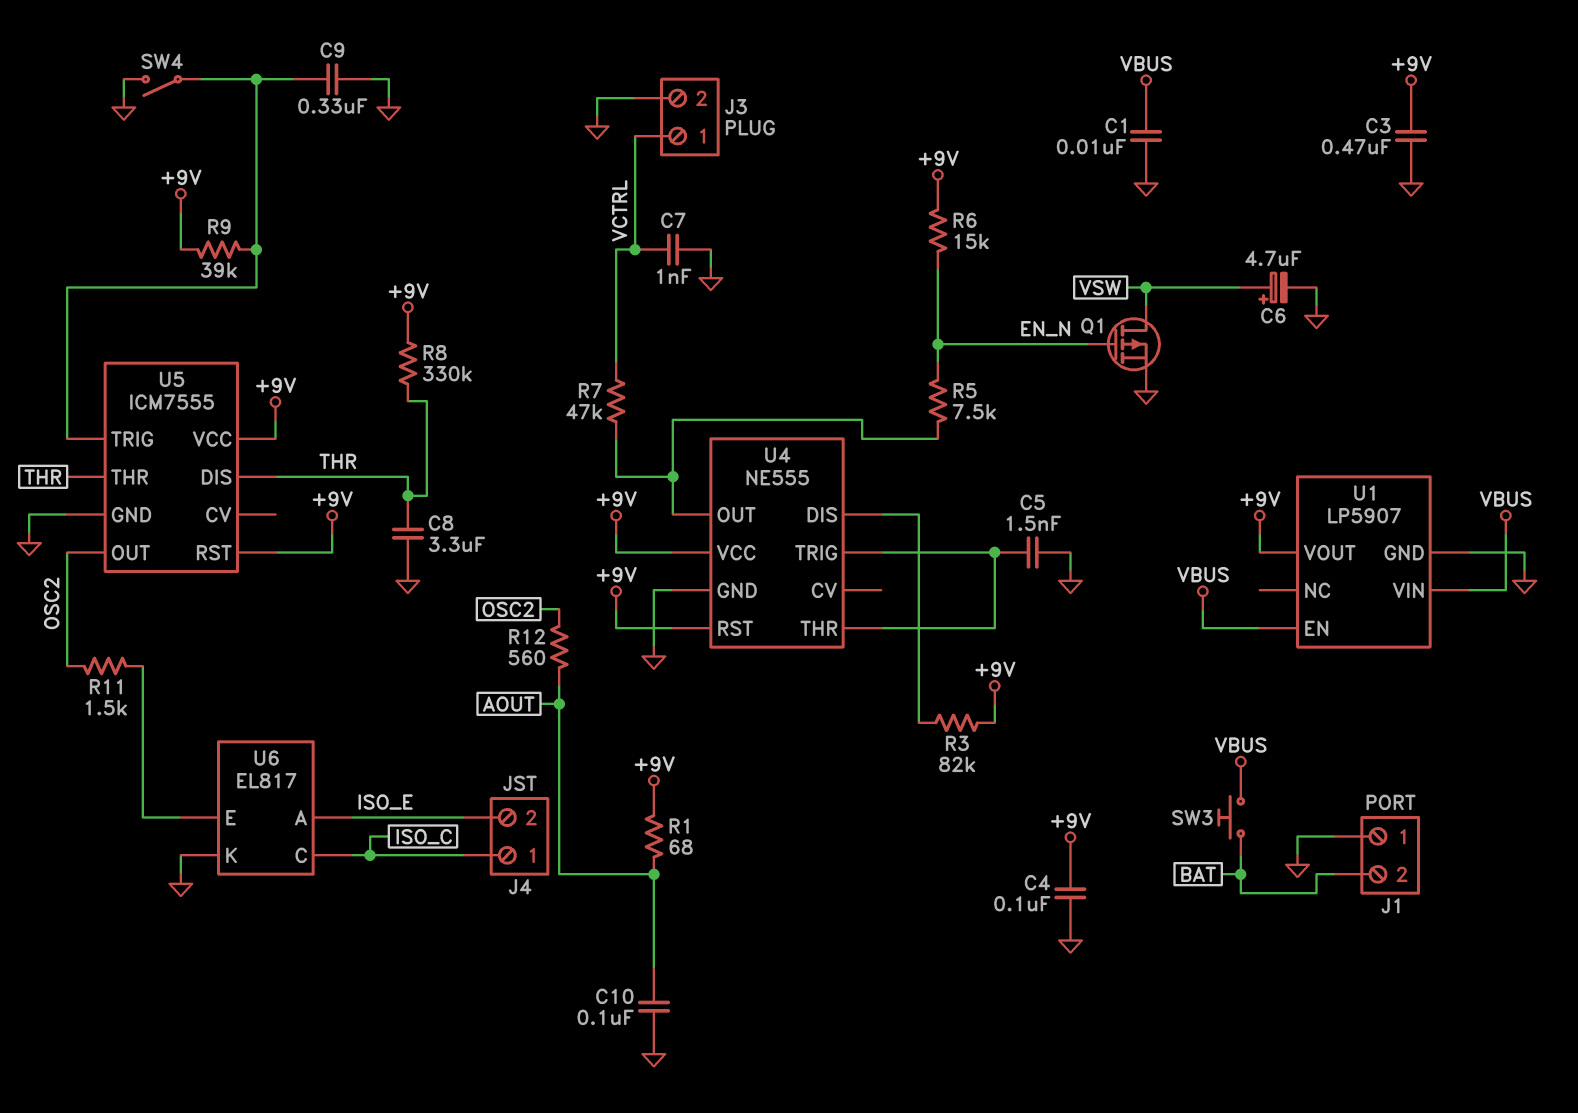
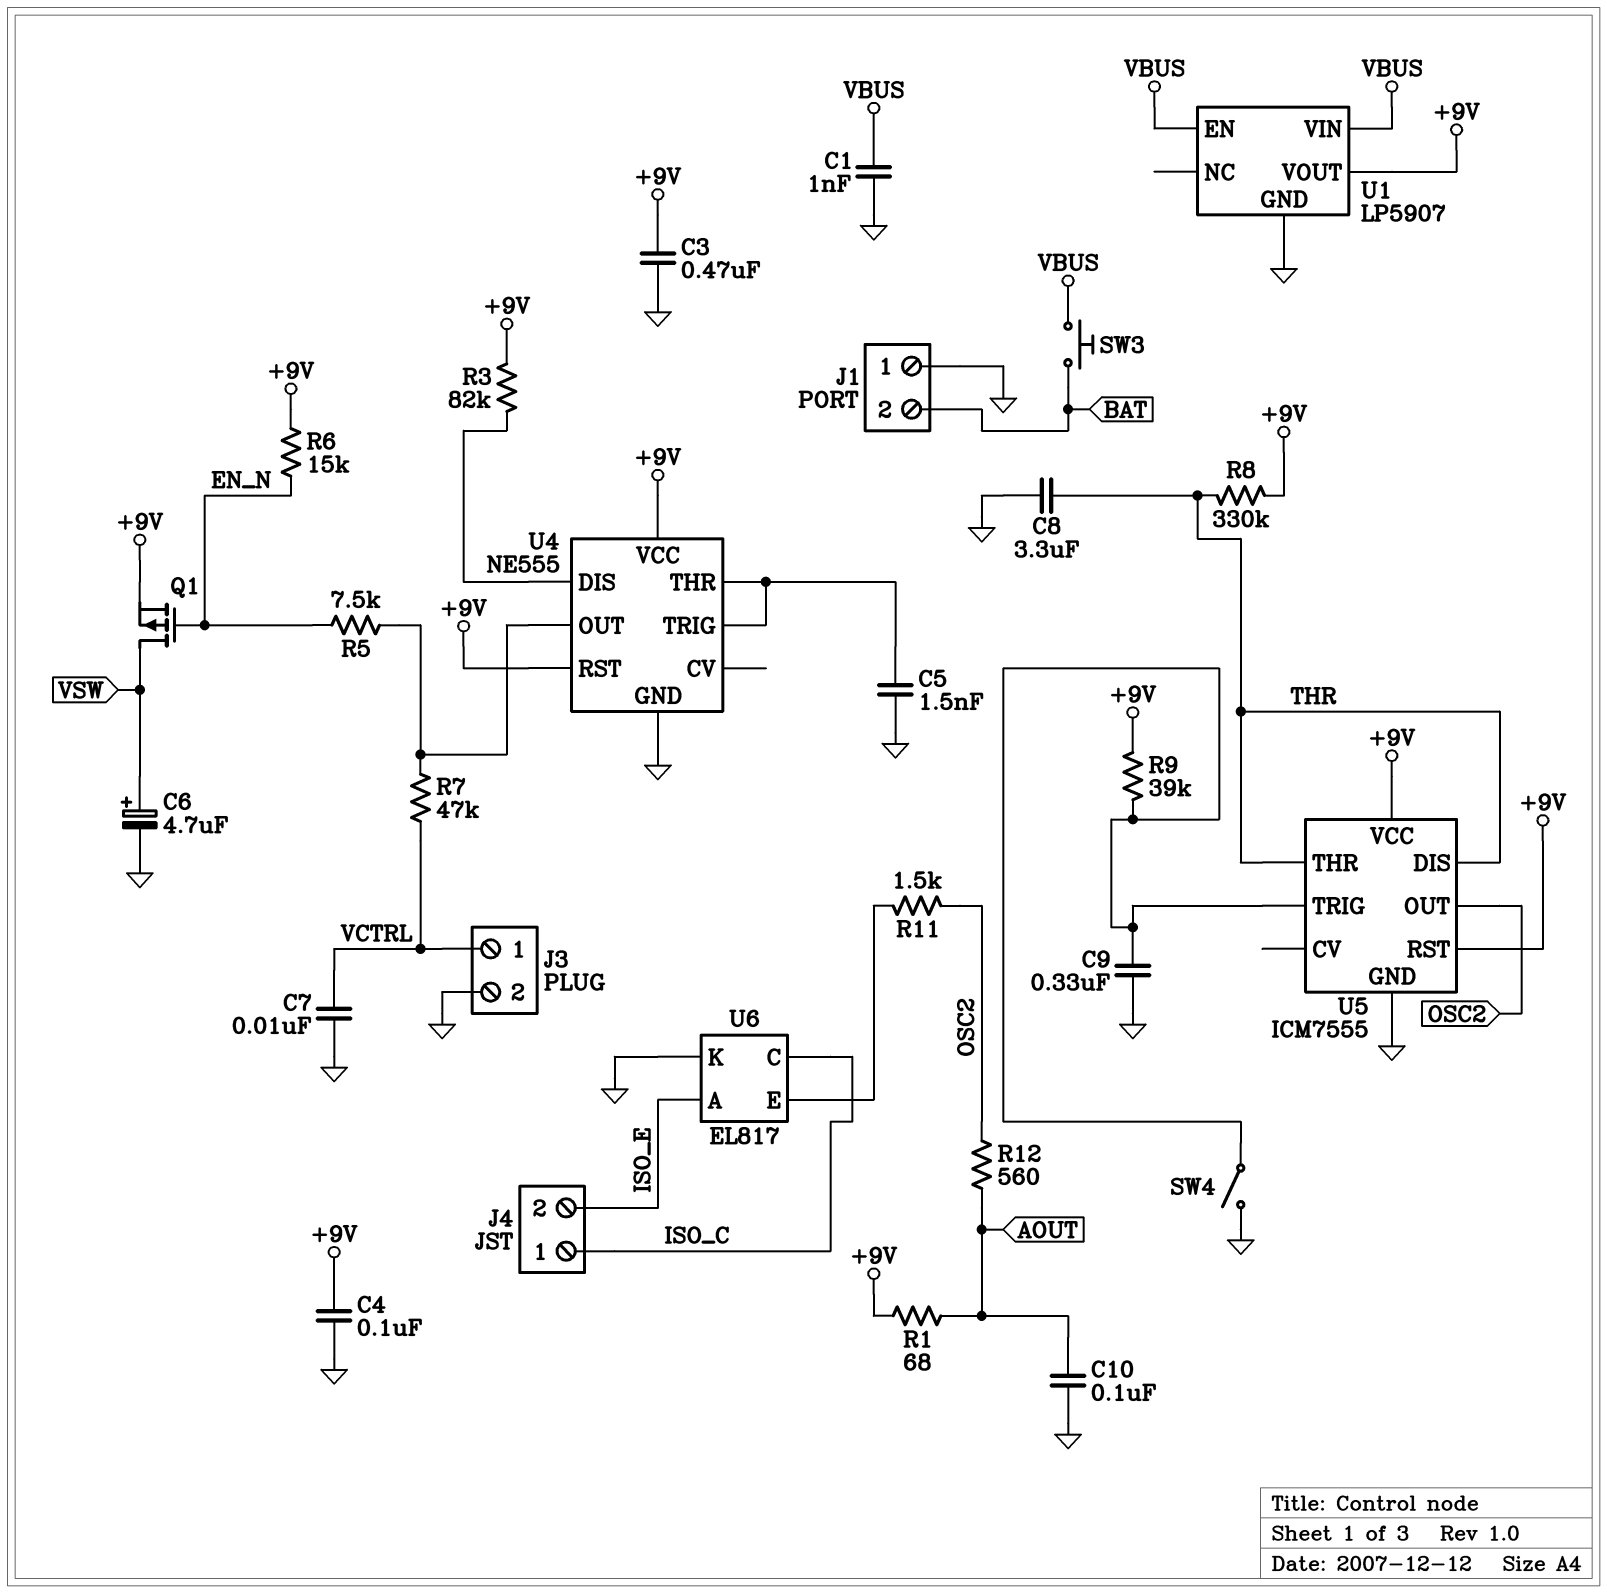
C1: 10nF (GND, VBUS) -> 1nF (GND, VBUS)
C7: 1nF (GND, VCTRL) -> 10nF (GND, VCTRL)
Q1: PMOS (G EN_N, D VSW, S GND) -> PMOS (G EN_N, D VSW, S +9V)

